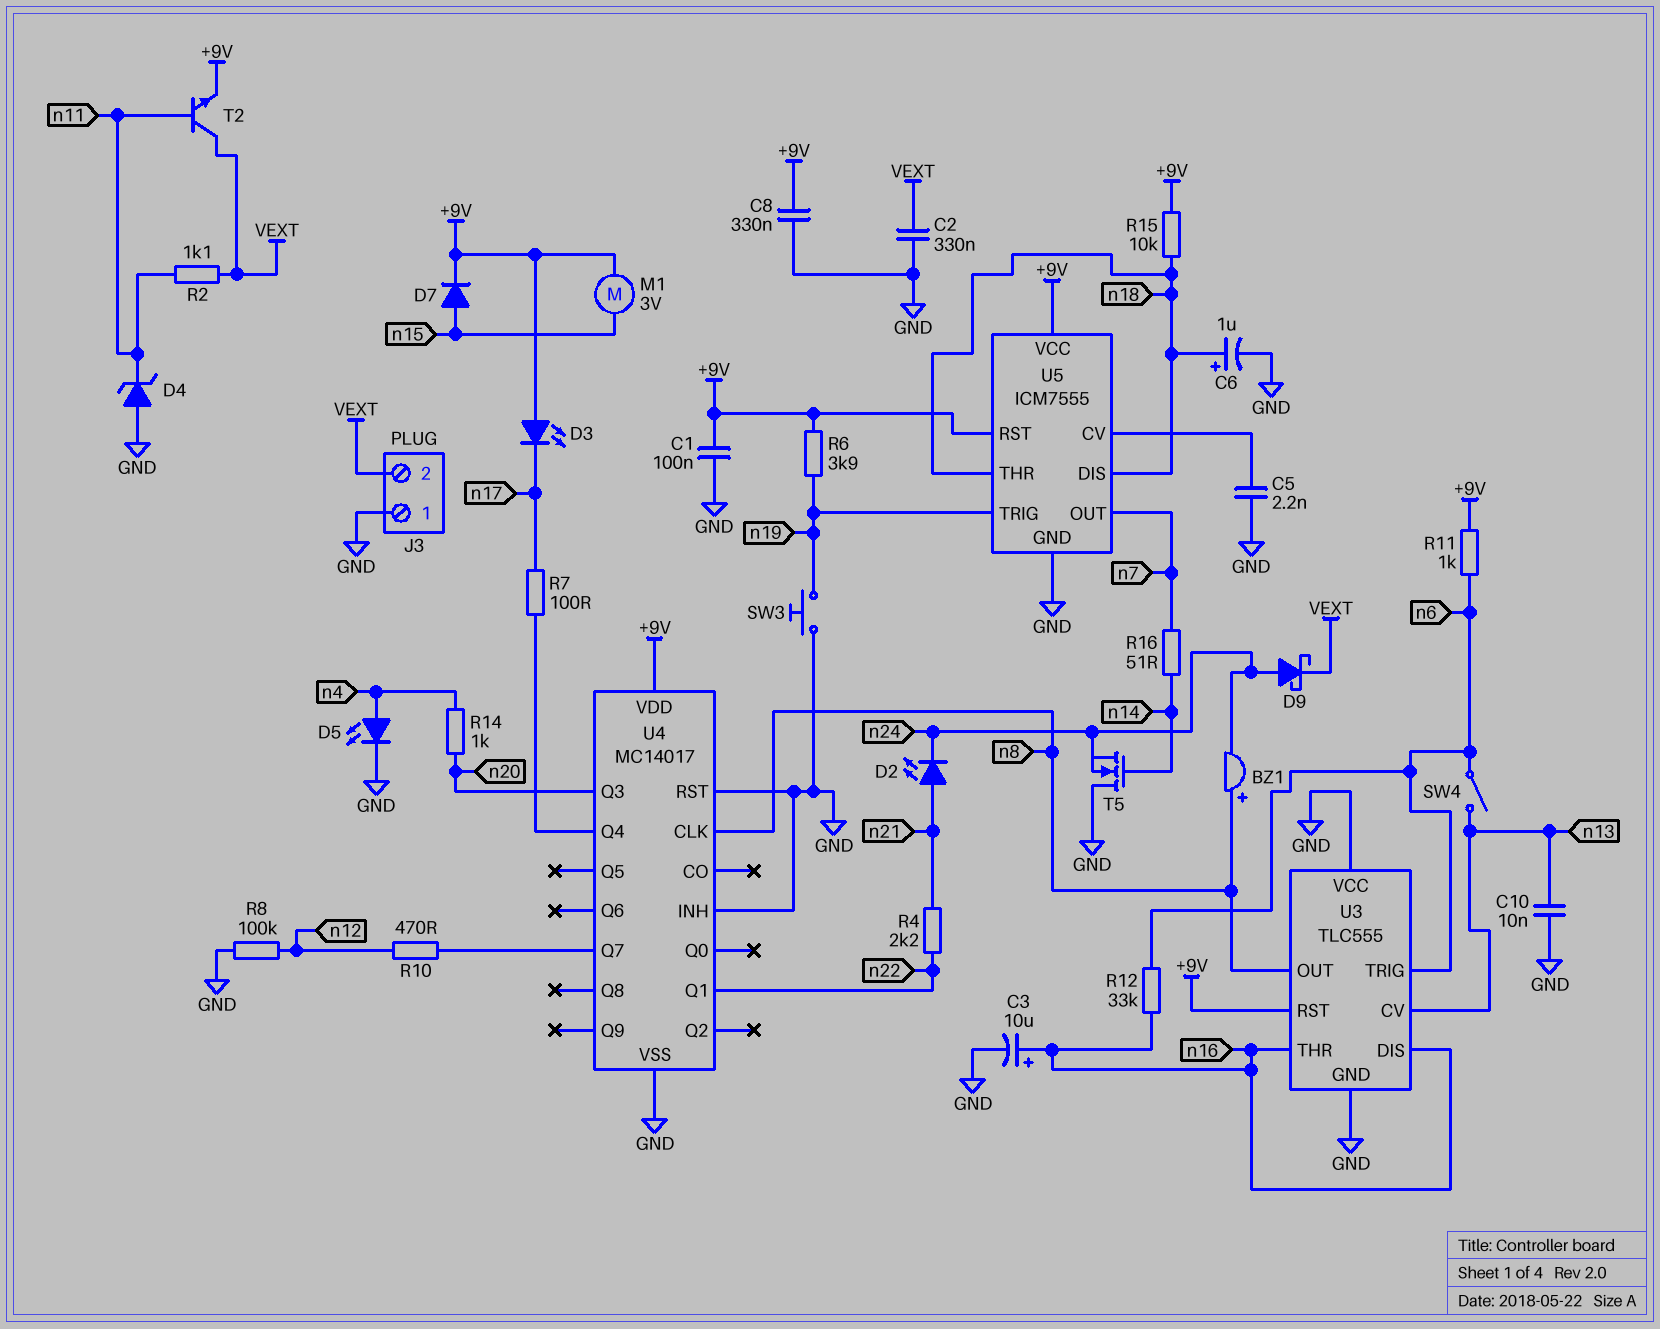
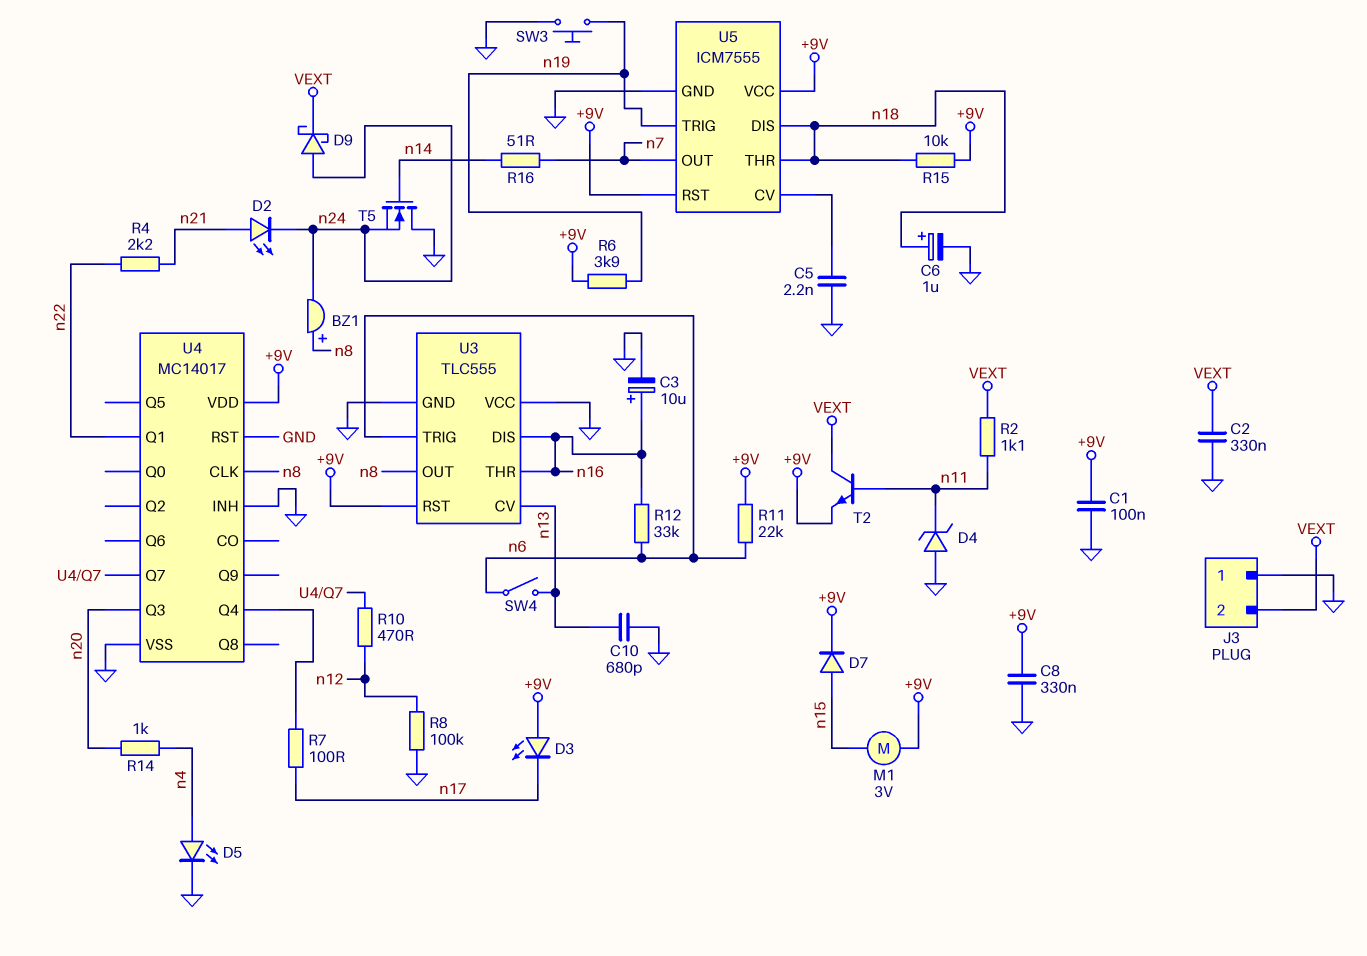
C10: 10nF (GND, n13) -> 680pF (GND, n13)
R11: 1k (+9V, n6) -> 22k (+9V, n6)

